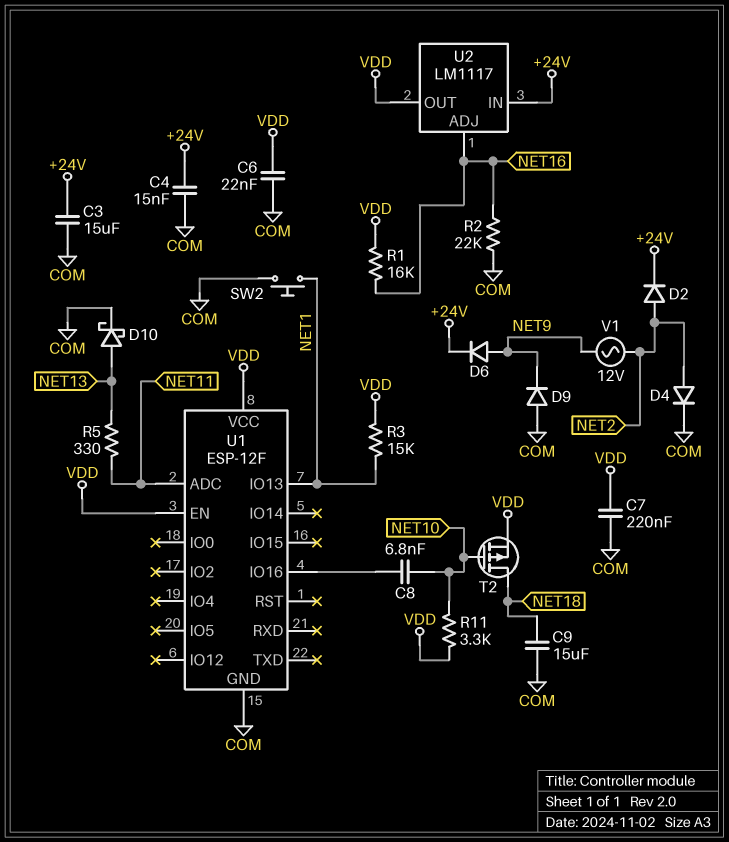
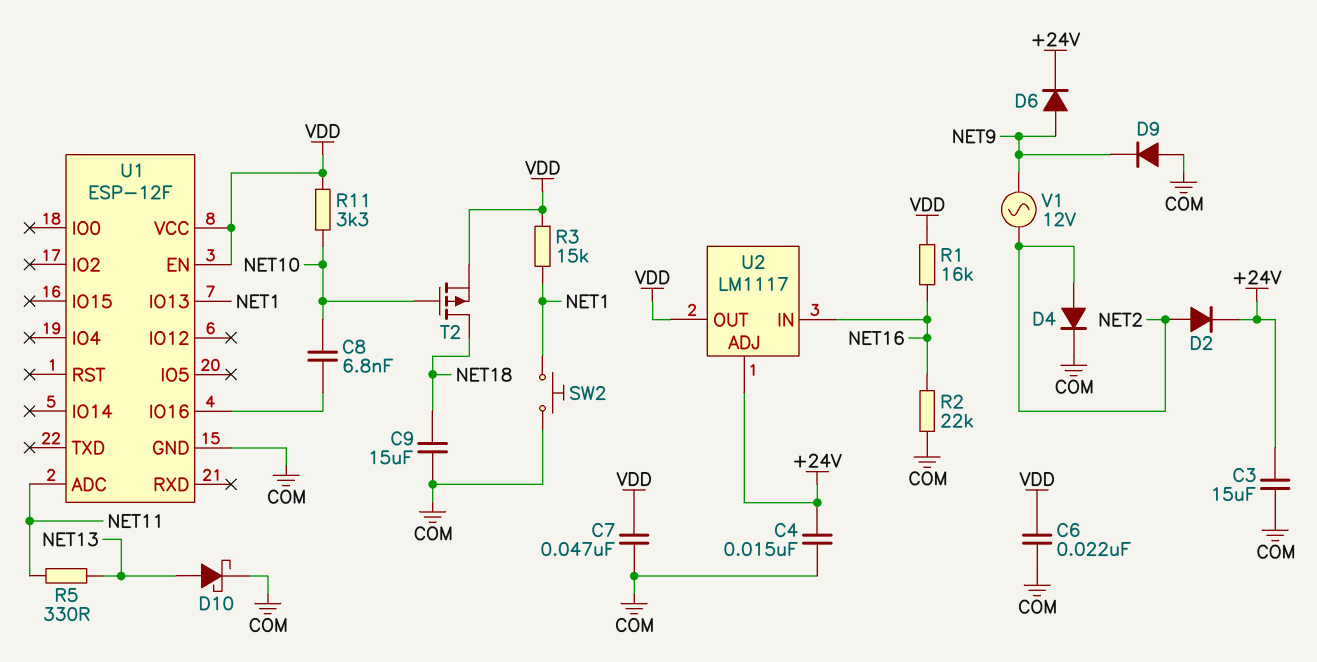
C7: 220nF (COM, VDD) -> 47nF (COM, VDD)
U2 pin ADJ: NET16 -> +24V
U2 pin IN: +24V -> NET16

